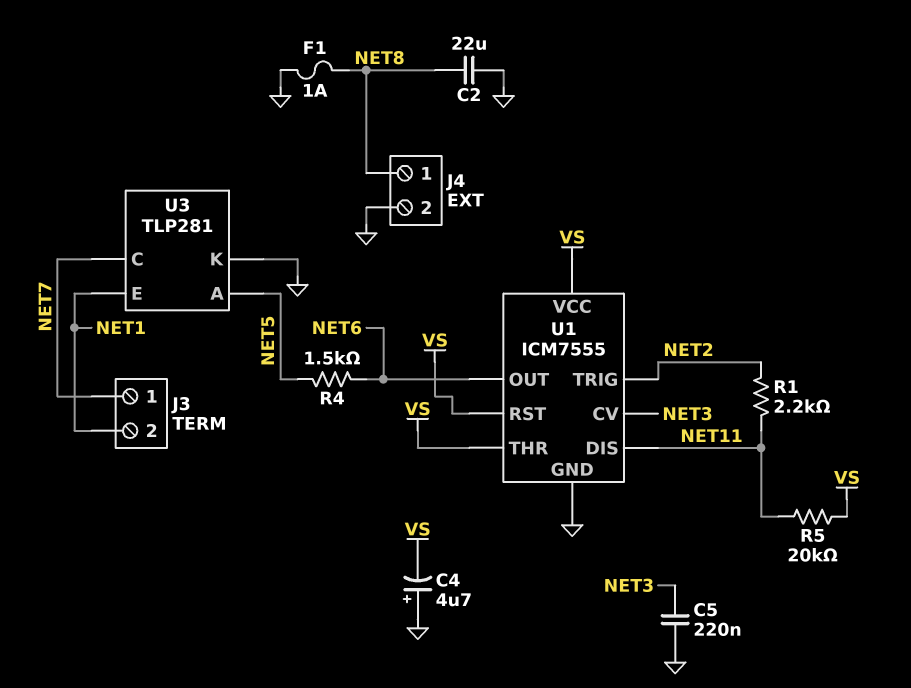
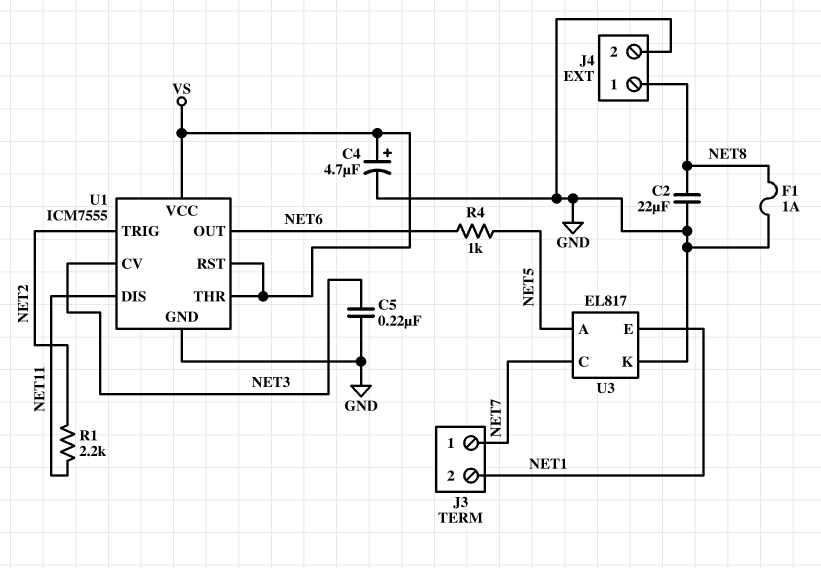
C4: 4.7uF (plus GND, minus VS) -> 4.7uF (plus VS, minus GND)
R4: 1.5k (NET5, NET6) -> 1k (NET5, NET6)
R5: 20k (NET11, VS) -> none
U3: TLP281 -> EL817

